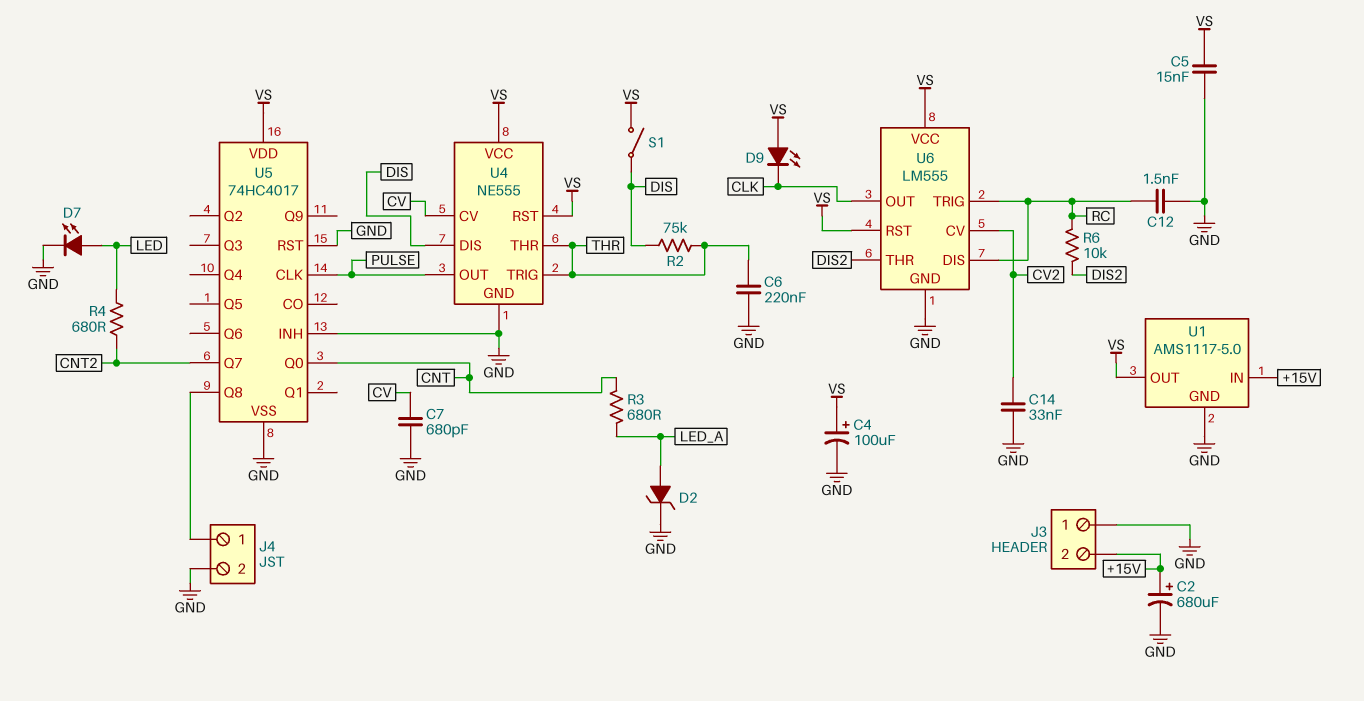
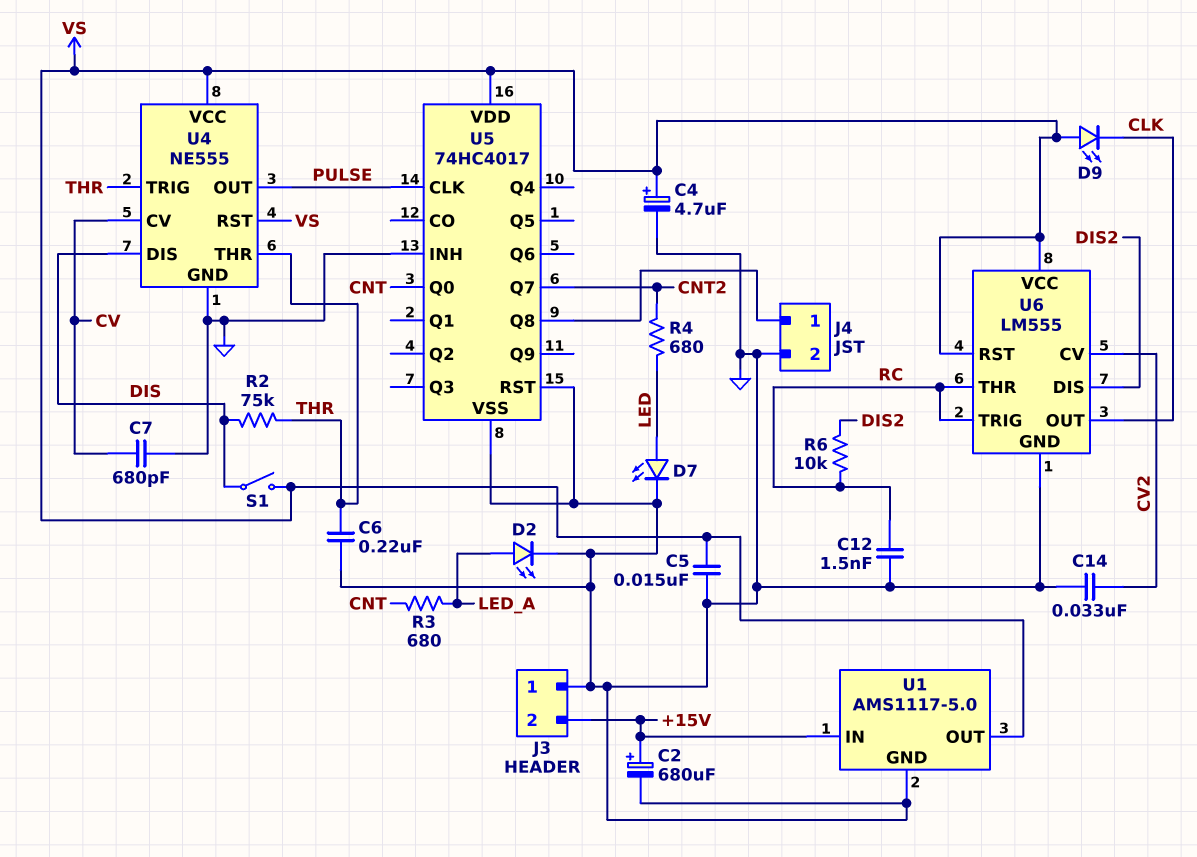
C4: 100uF (plus VS, minus GND) -> 4.7uF (plus VS, minus GND)
D2: zener (A LED_A, K GND) -> LED (A LED_A, K GND)
U6 pin DIS: RC -> DIS2
U6 pin THR: DIS2 -> RC

